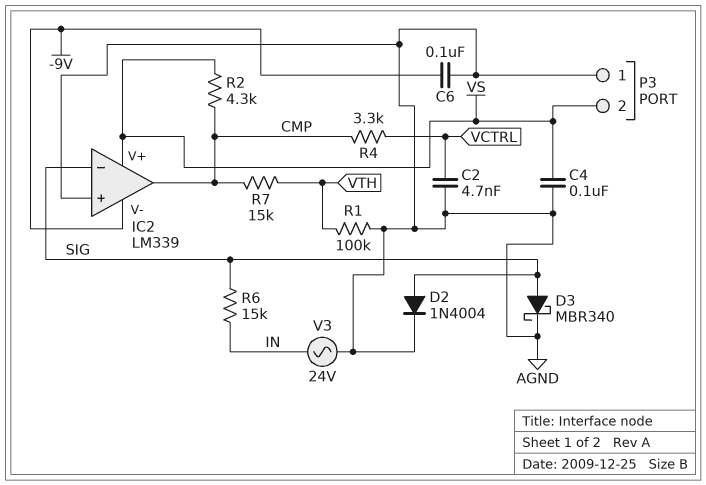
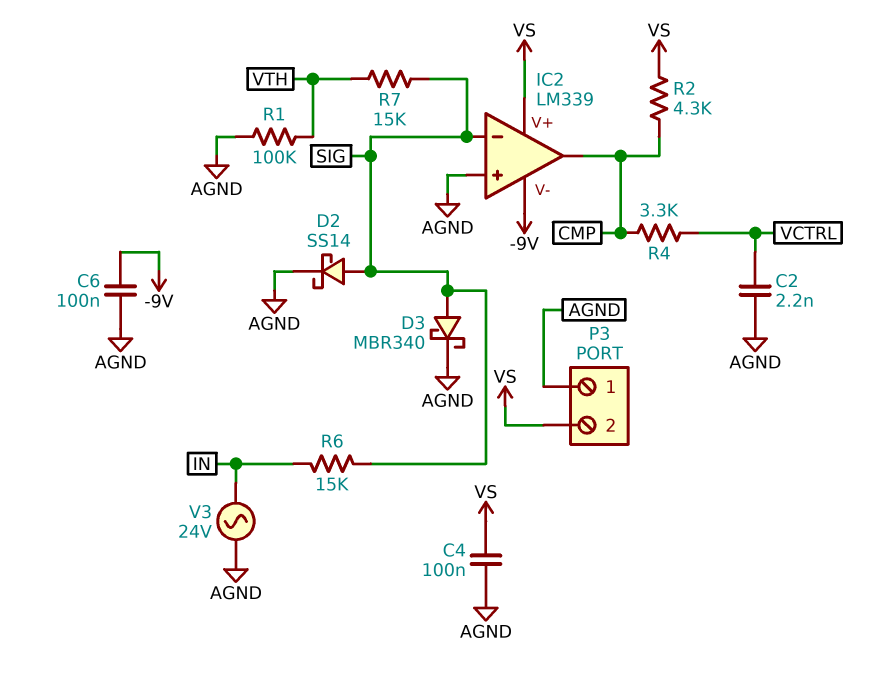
C2: 4.7nF (AGND, VCTRL) -> 2.2nF (AGND, VCTRL)
D2: diode 1N4004 (A SIG, K AGND) -> schottky SS14 (A SIG, K AGND)
R7: 15k (CMP, VTH) -> 15k (SIG, VTH)

